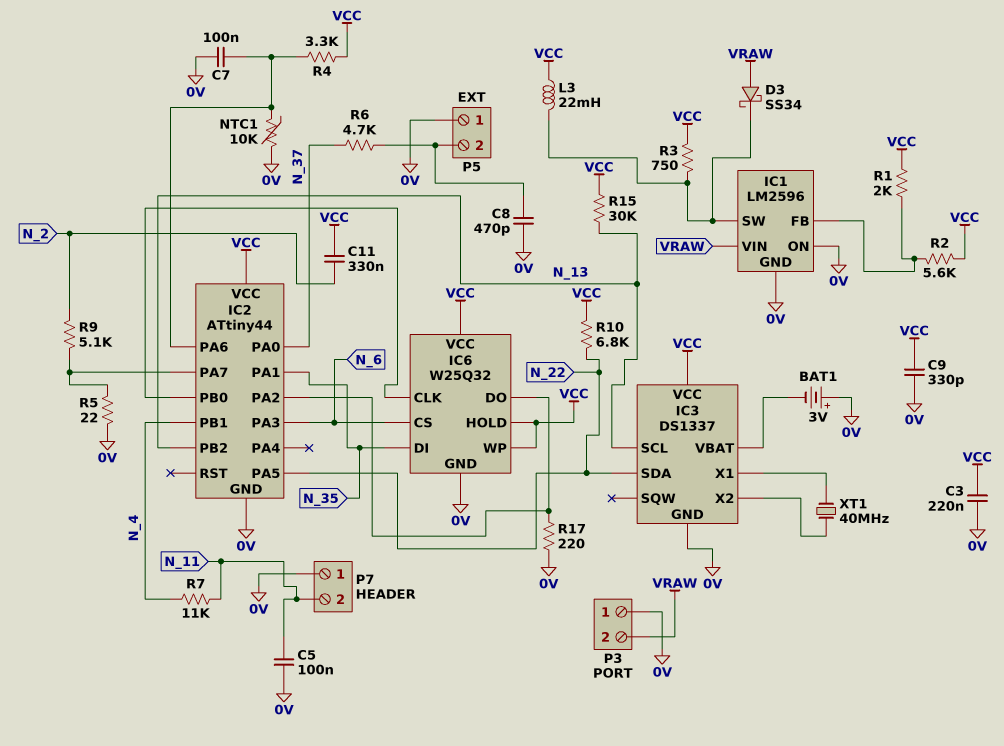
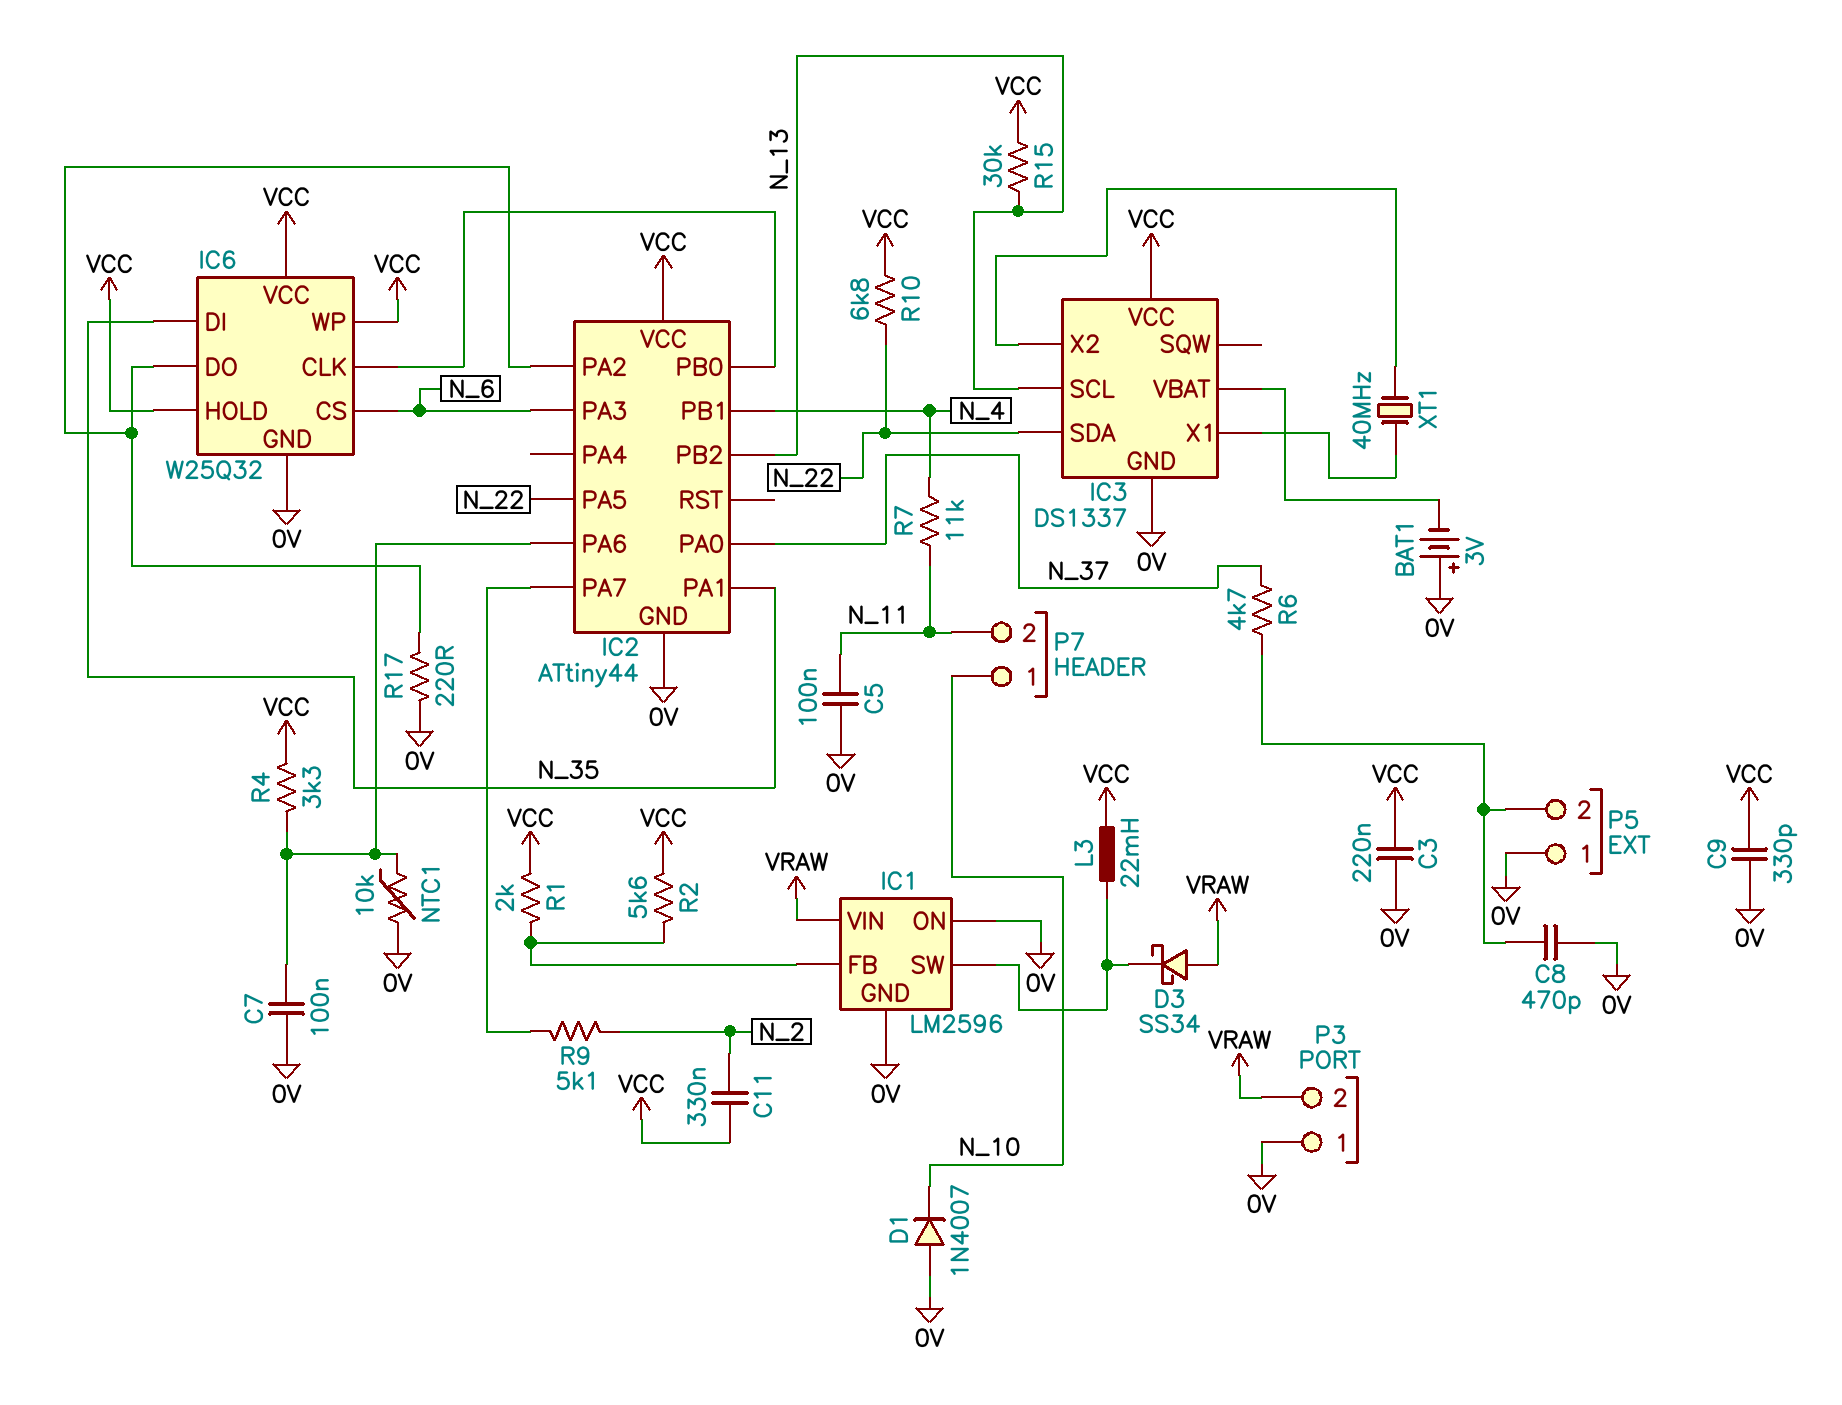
D1: none -> diode 1N4007 (A 0V, K N_10)
P7 pin 1: 0V -> N_10
R3: 750 (IC1/SW, VCC) -> none
R5: 22 (0V, IC2/PA7) -> none

